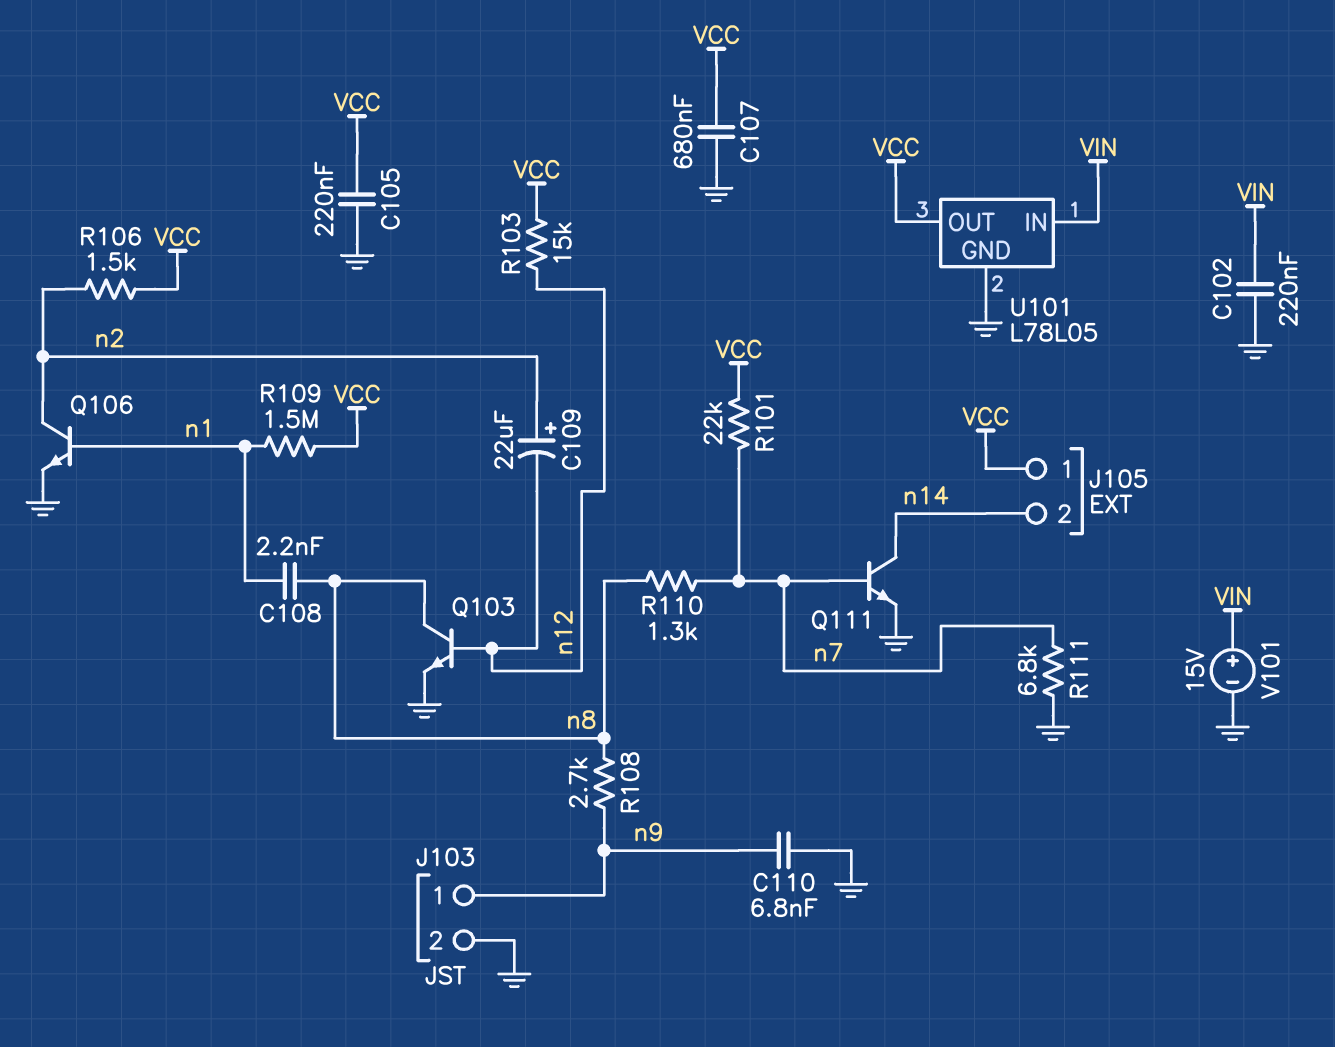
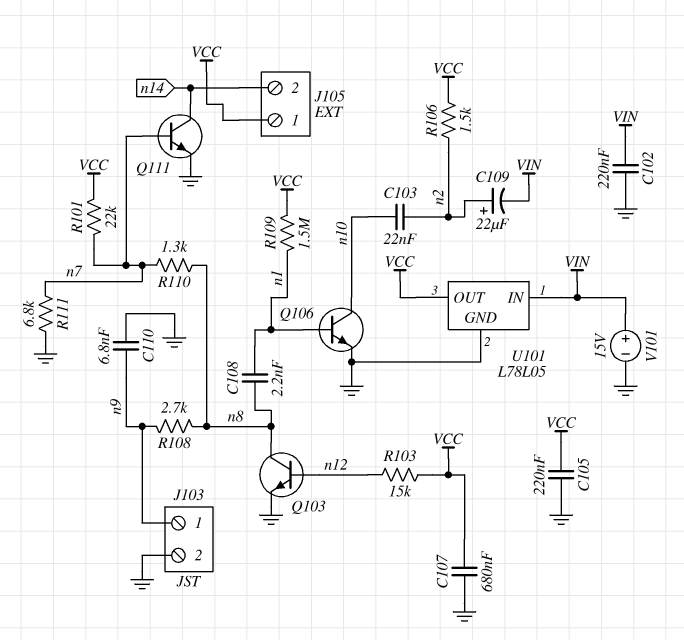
C103: none -> 22nF (n2, n10)
C109: 22uF (plus n2, minus n12) -> 22uF (plus n2, minus VIN)
Q106: NPN (B n1, C n2, E GND) -> NPN (B n1, C n10, E GND)

